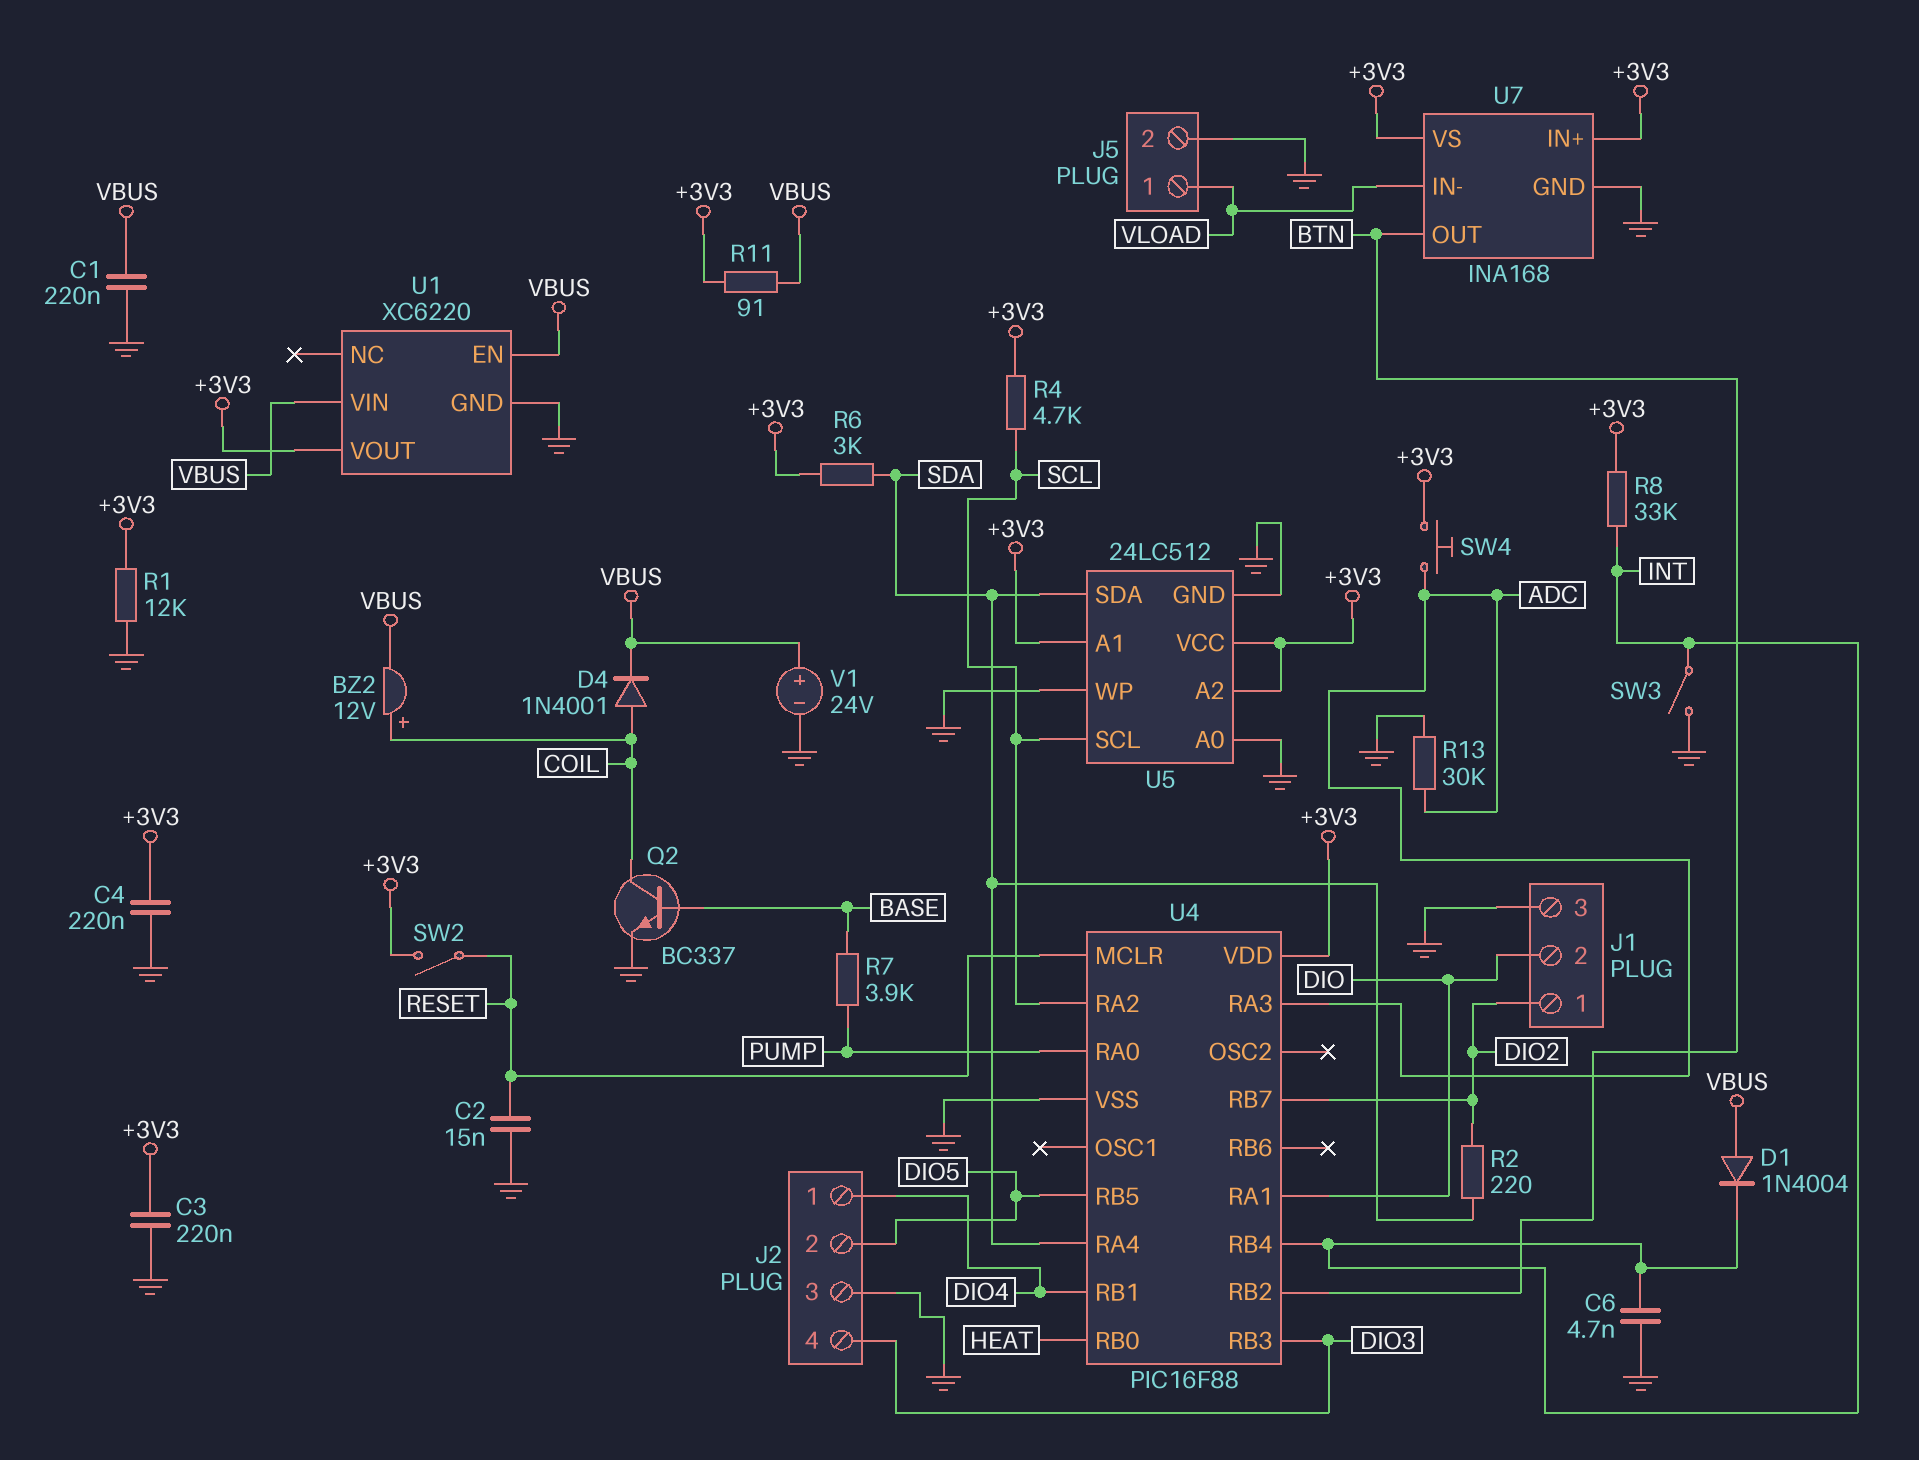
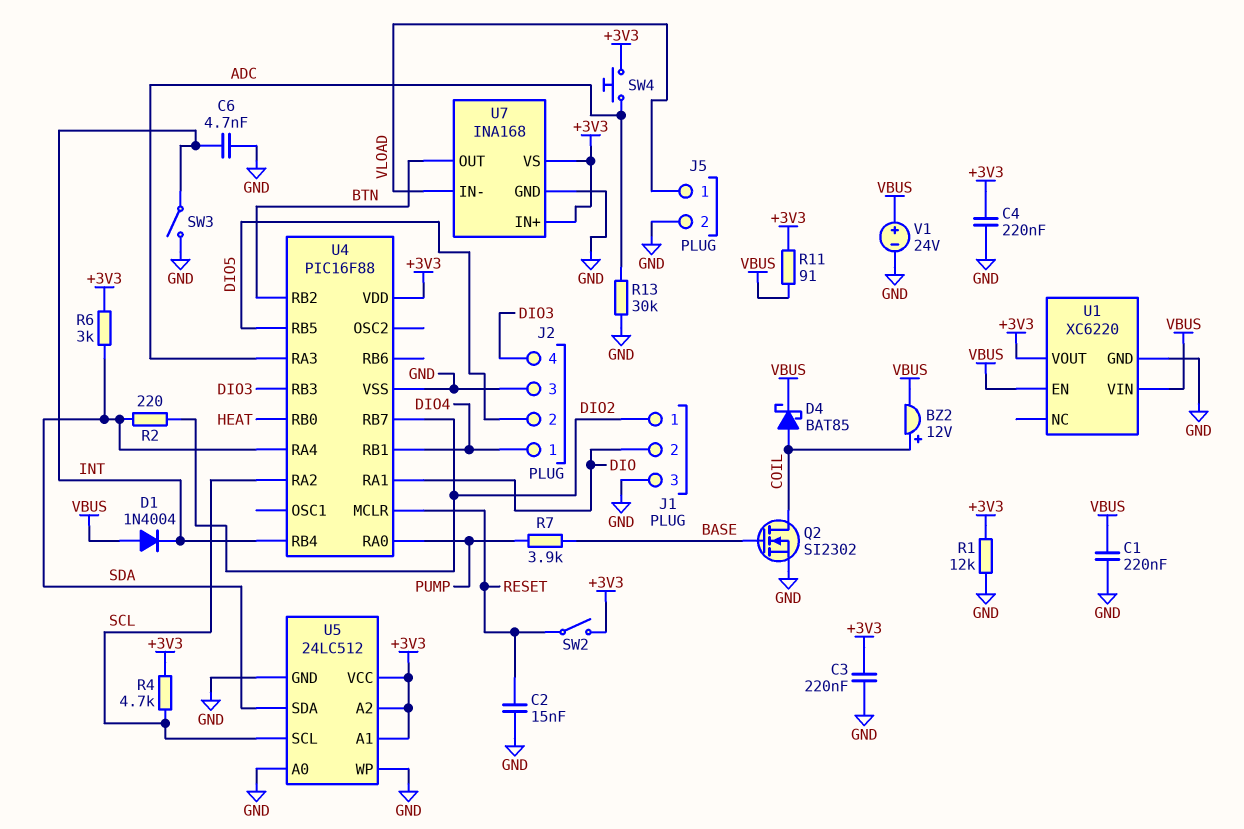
D4: diode 1N4001 (A COIL, K VBUS) -> schottky BAT85 (A COIL, K VBUS)
Q2: NPN BC337 (B BASE, C COIL, E GND) -> NMOS SI2302 (G BASE, D COIL, S GND)
R8: 33k (+3V3, INT) -> none

